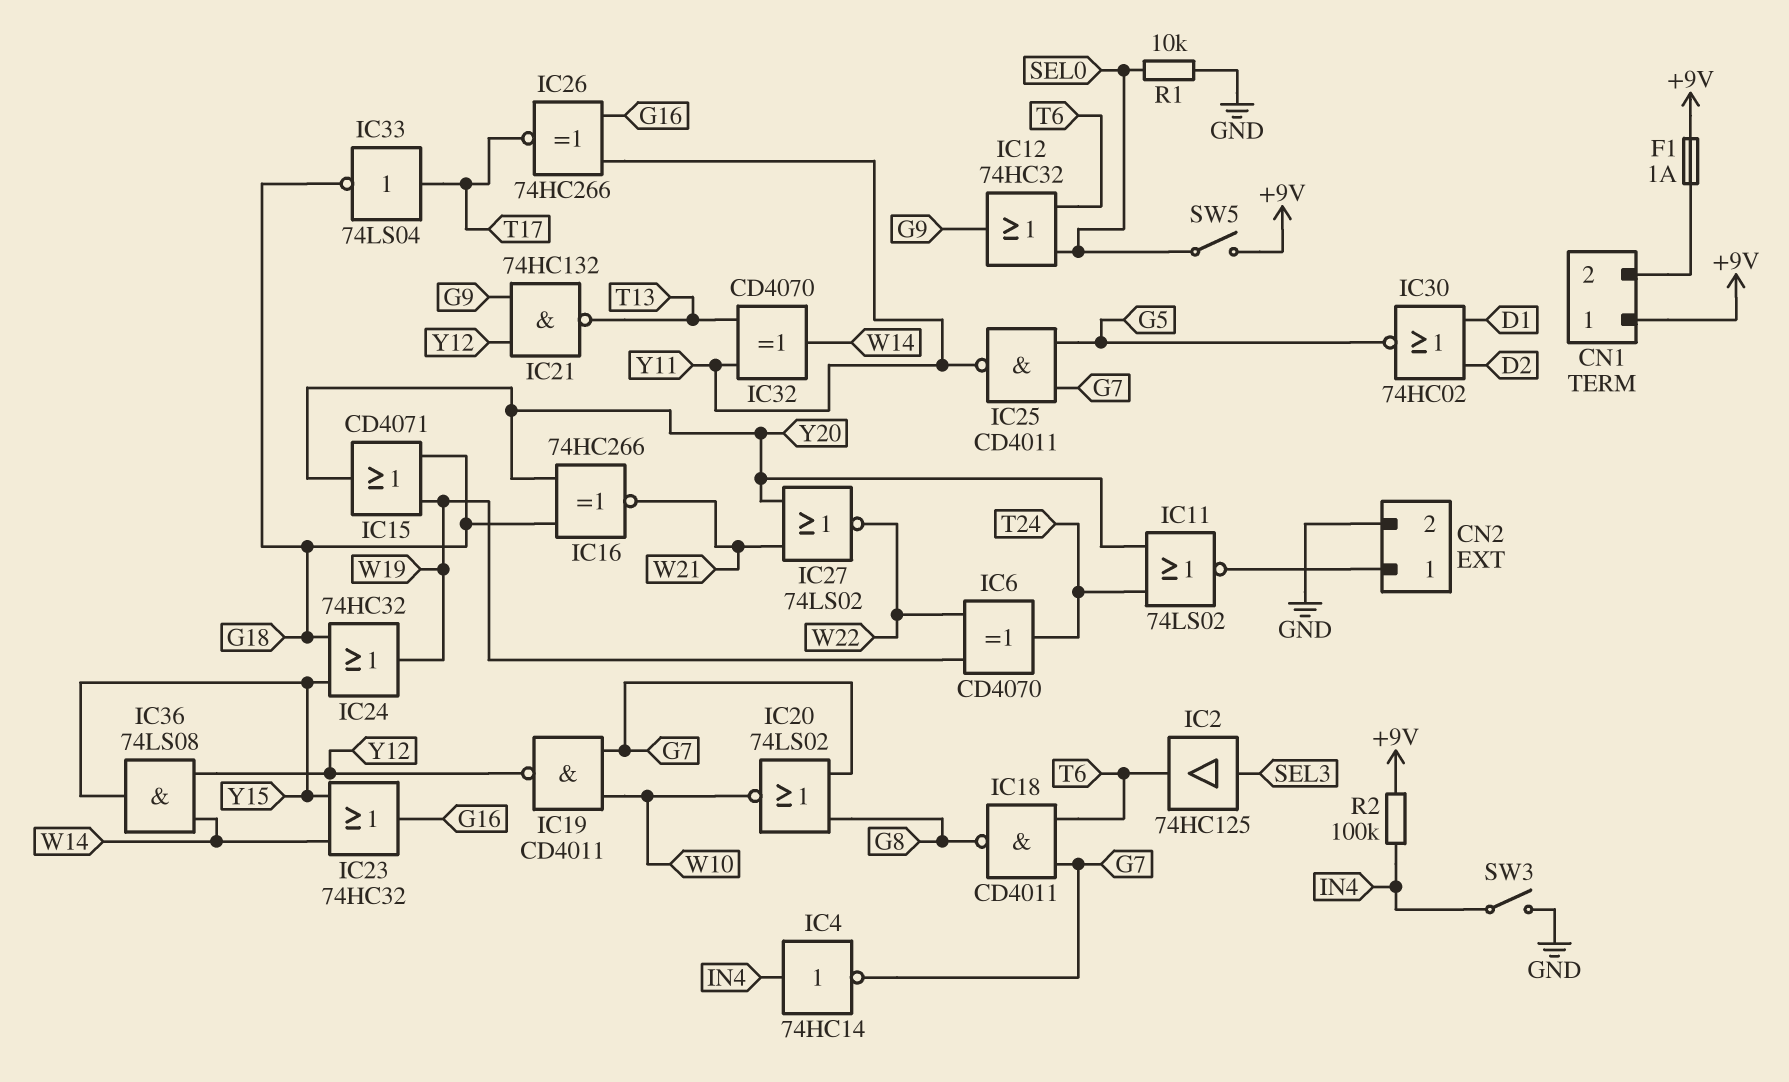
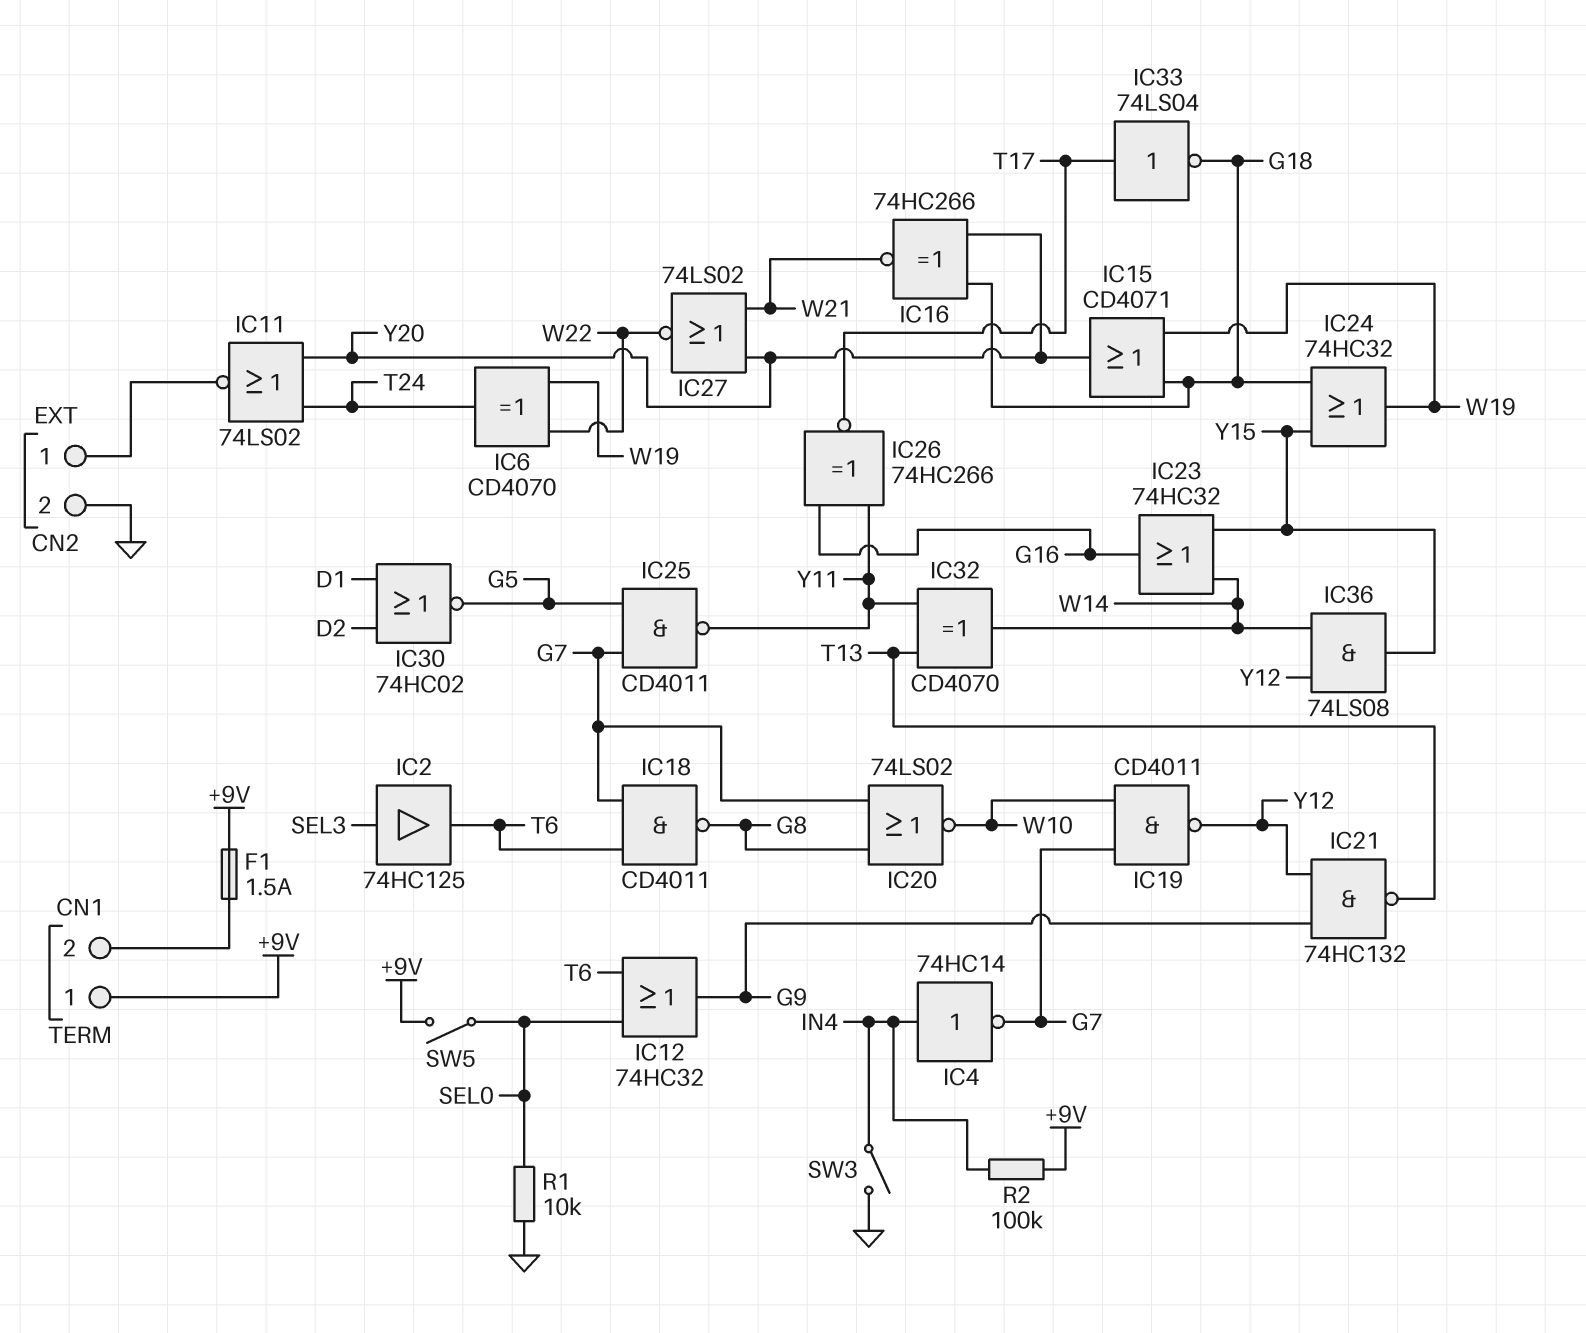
F1: 1A (+9V, CN1/2) -> 1.5A (+9V, CN1/2)

